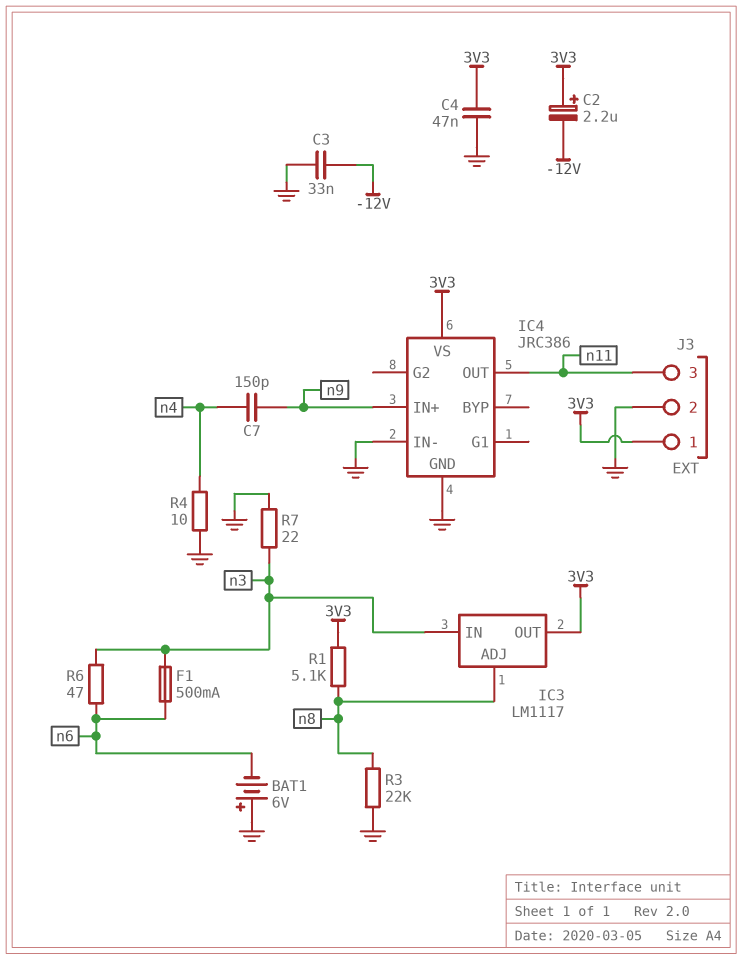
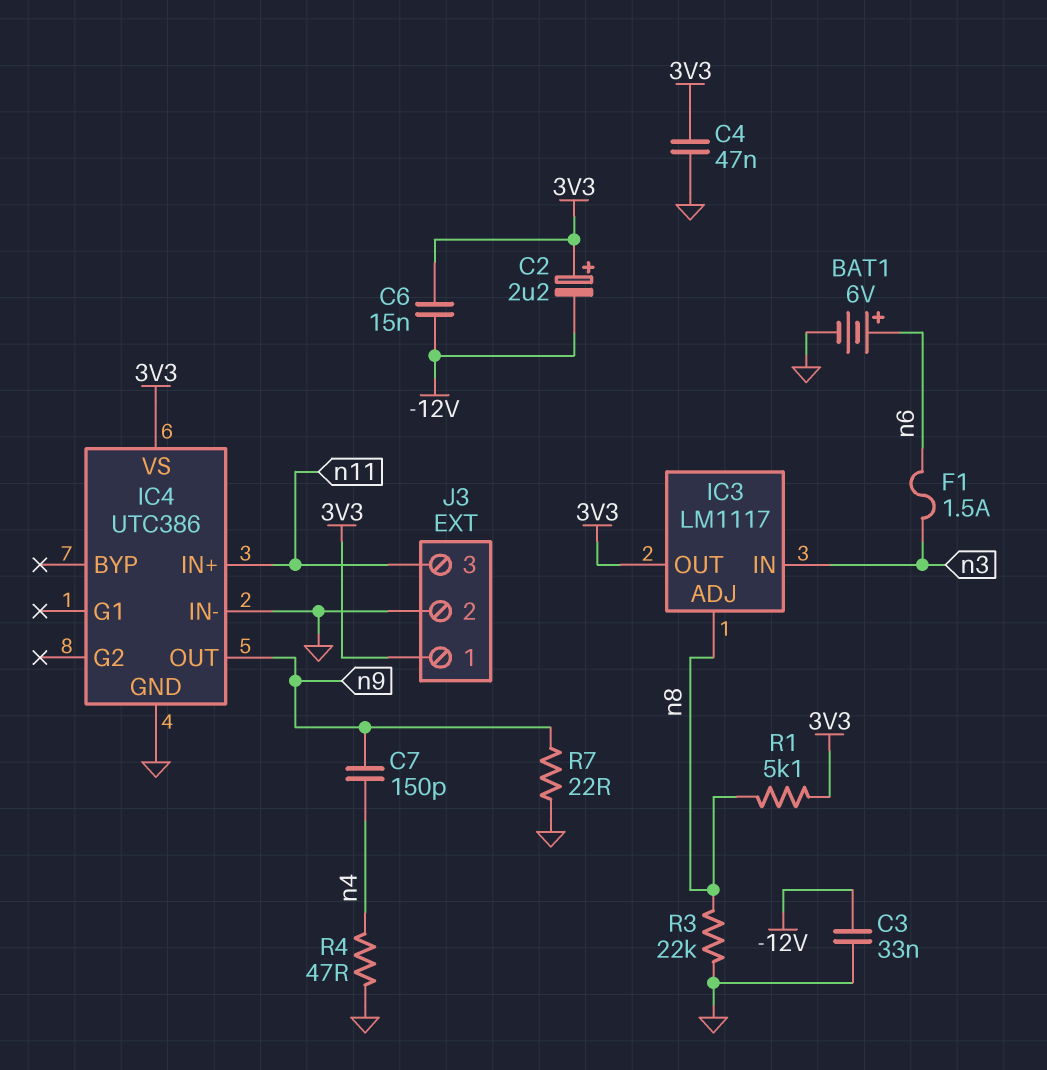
BAT1: 6V (plus GND, minus n6) -> 6V (plus n6, minus GND)
C6: none -> 15nF (-12V, 3V3)
F1: 500mA (n3, n6) -> 1.5A (n3, n6)
IC4: JRC386 -> UTC386
IC4 pin IN+: n9 -> n11
IC4 pin OUT: n11 -> n9
R4: 10 (GND, n4) -> 47 (GND, n4)
R6: 47 (n3, n6) -> none
R7: 22 (GND, n3) -> 22 (GND, n9)

